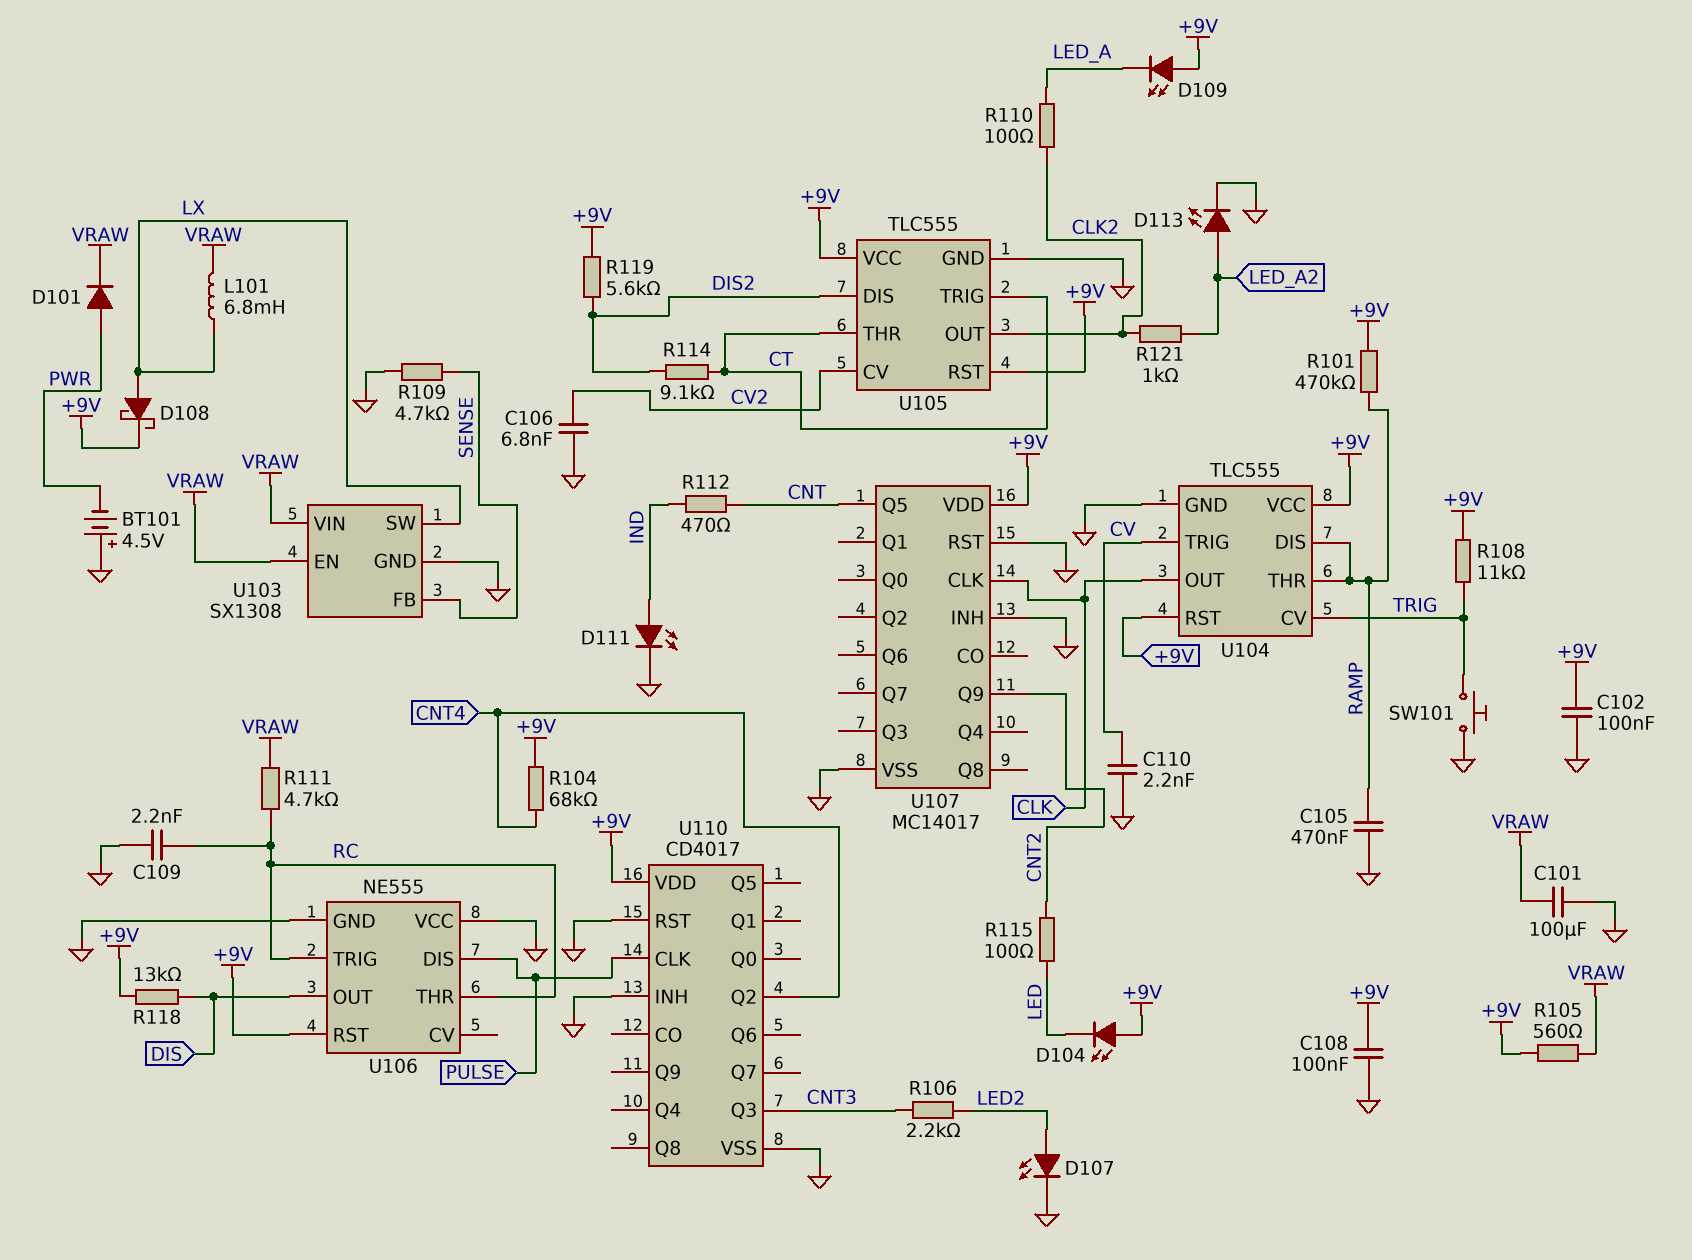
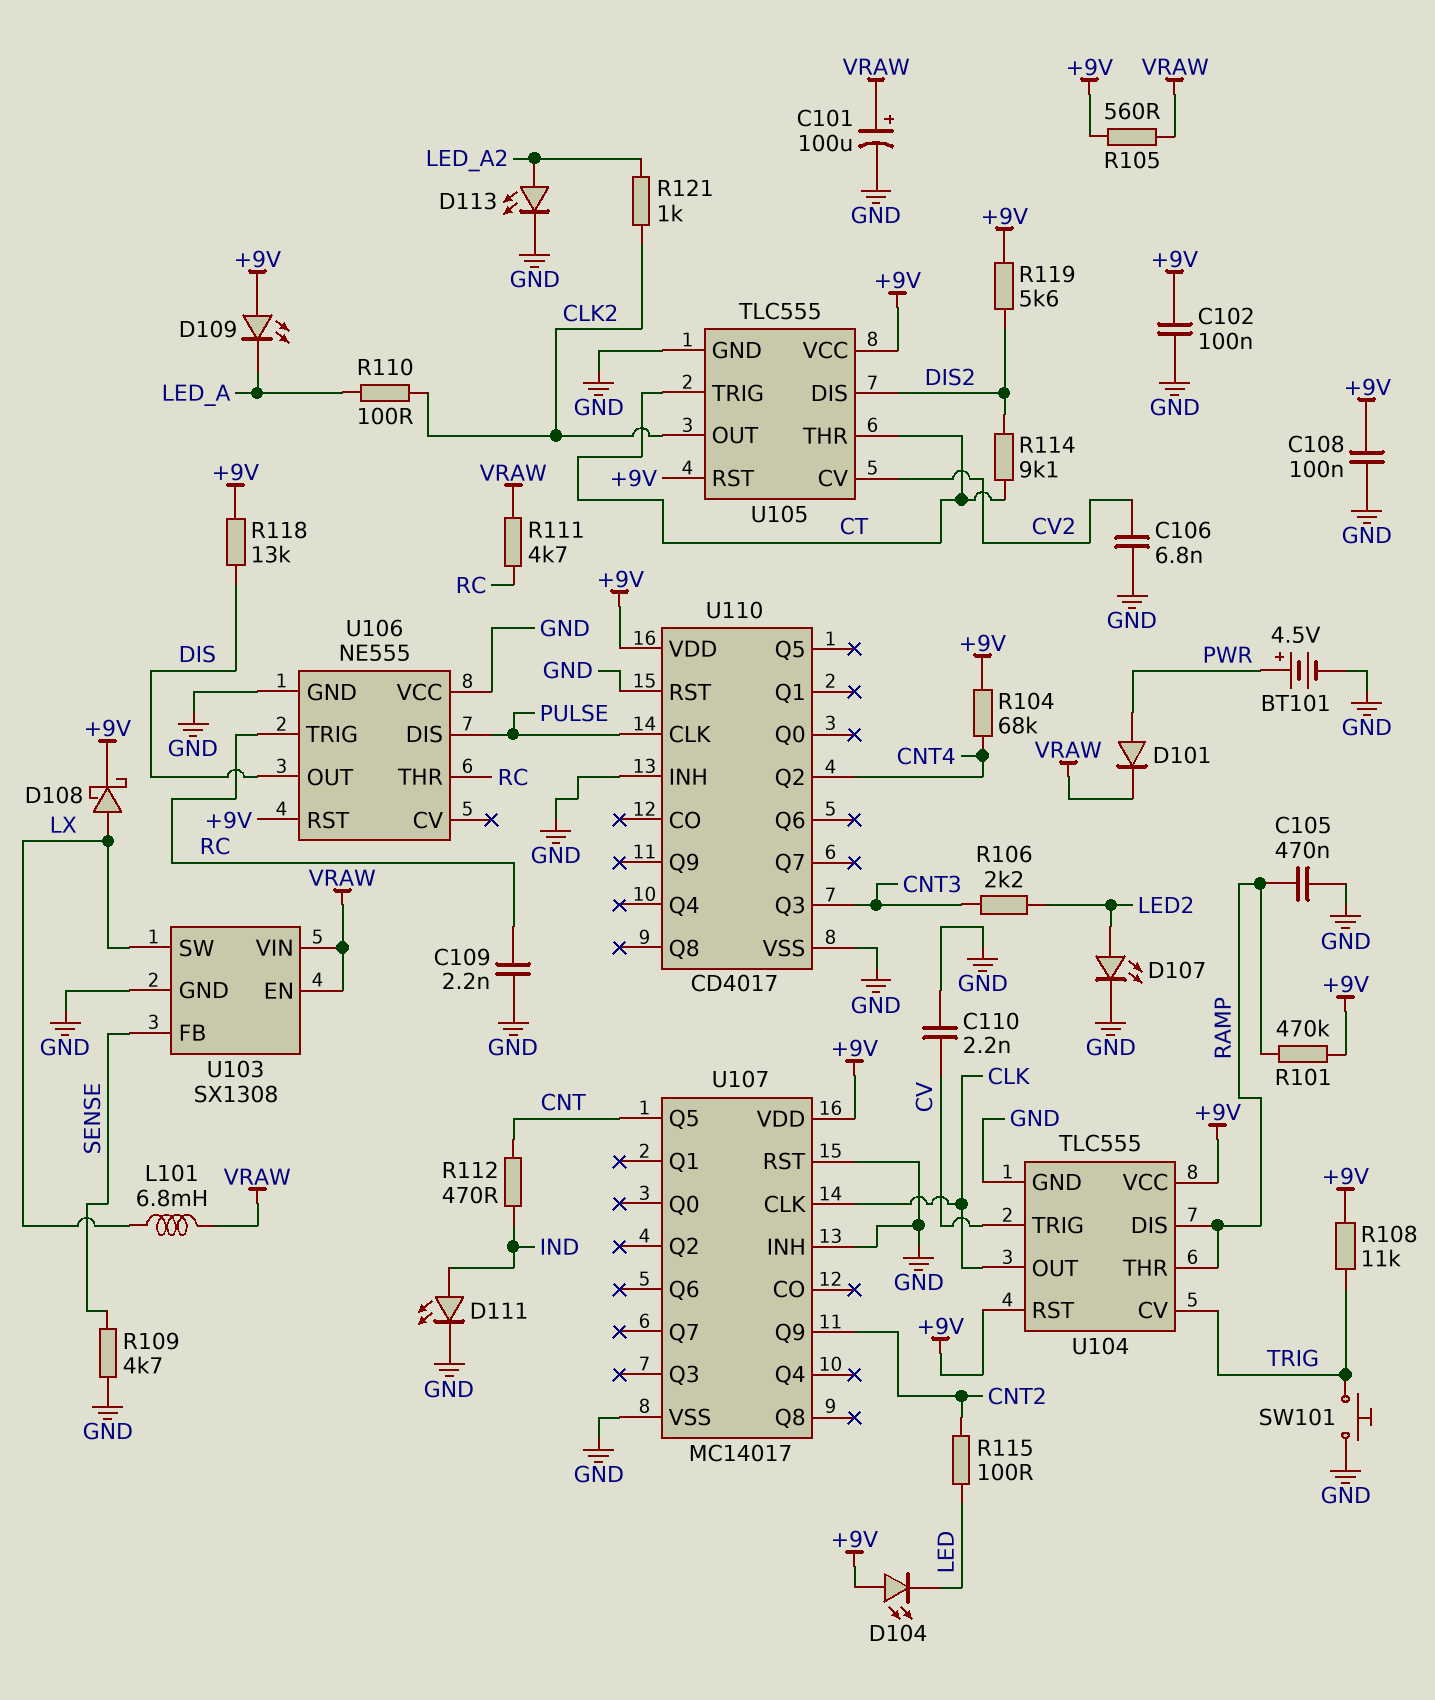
BT101: 4.5V (plus GND, minus PWR) -> 4.5V (plus PWR, minus GND)
C101: 100uF (GND, VRAW) -> 100uF (plus VRAW, minus GND)

